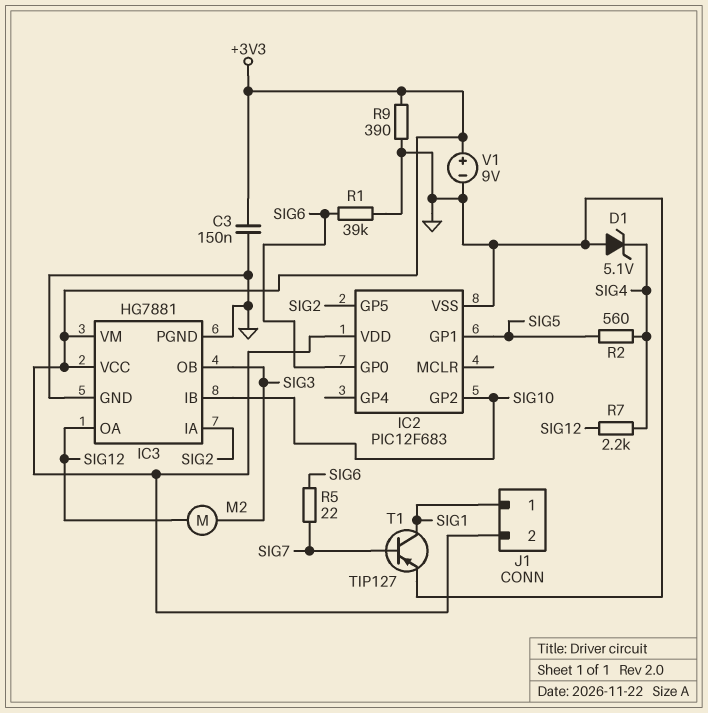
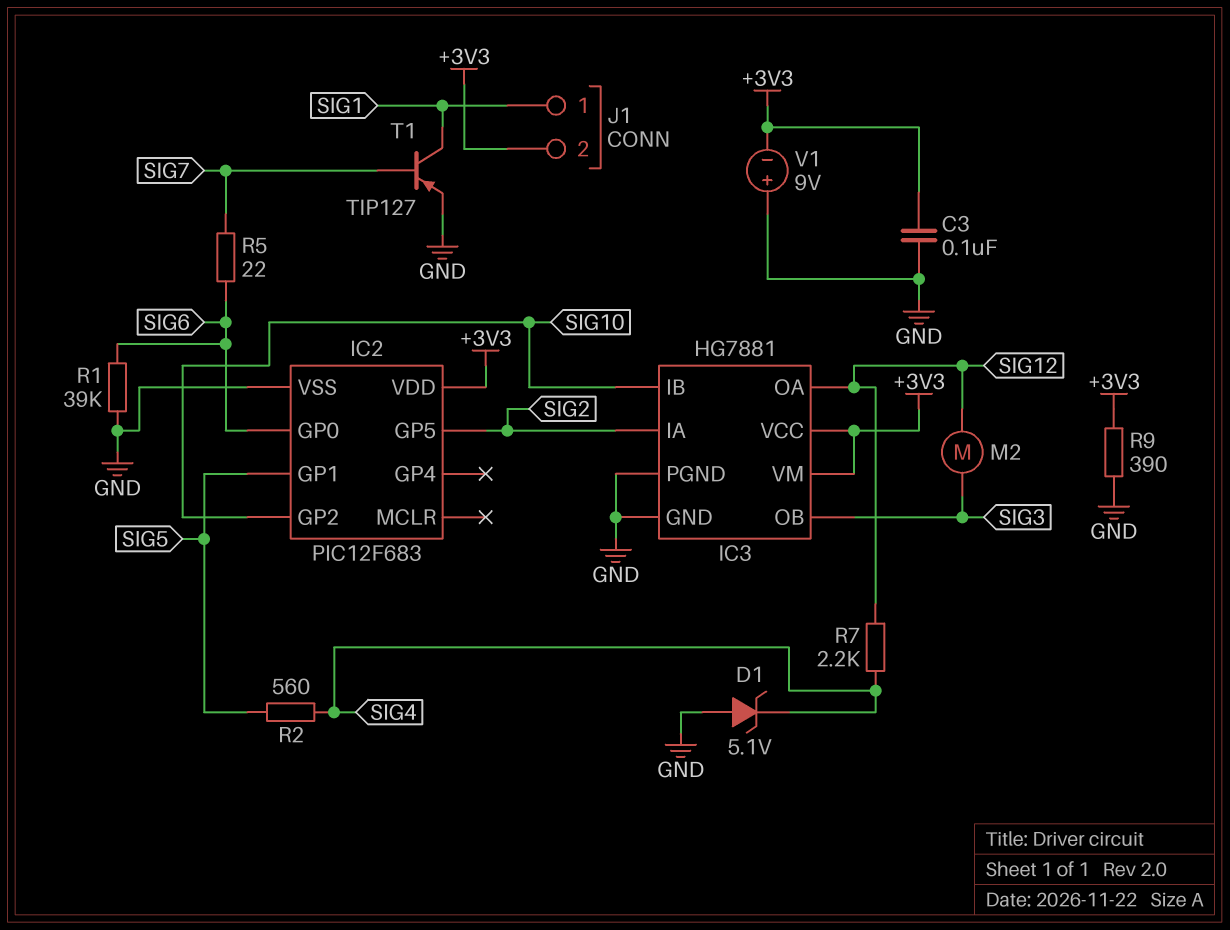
C3: 150nF (+3V3, GND) -> 100nF (+3V3, GND)
V1: 9V (plus +3V3, minus GND) -> 9V (plus GND, minus +3V3)

